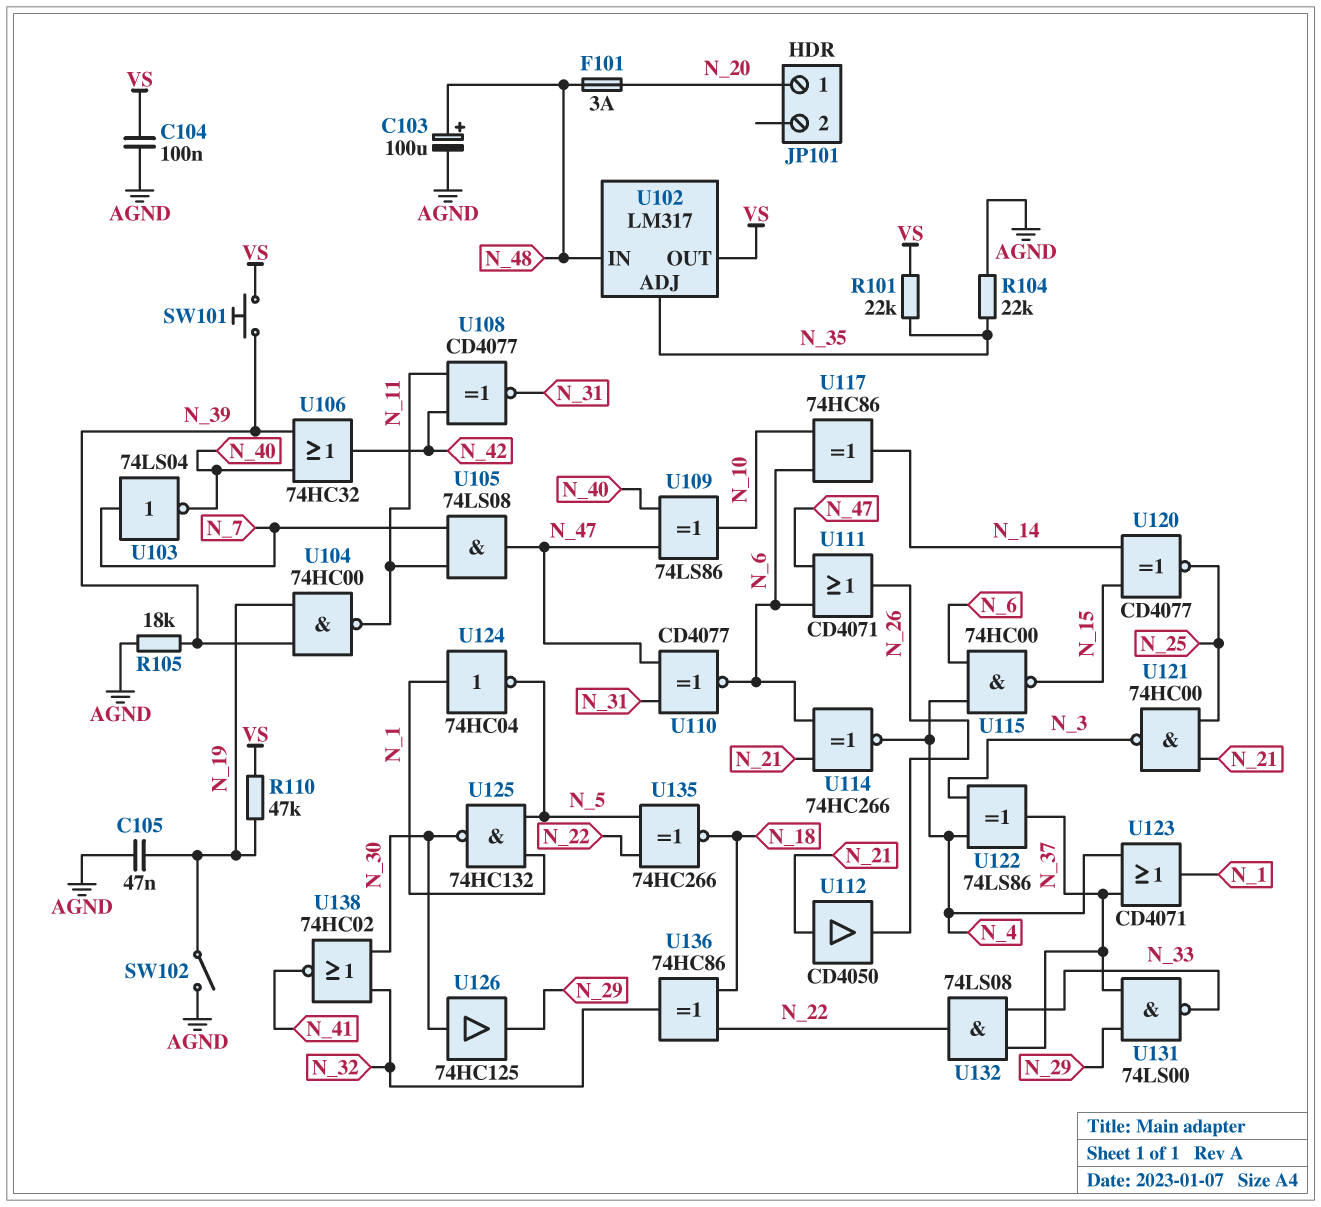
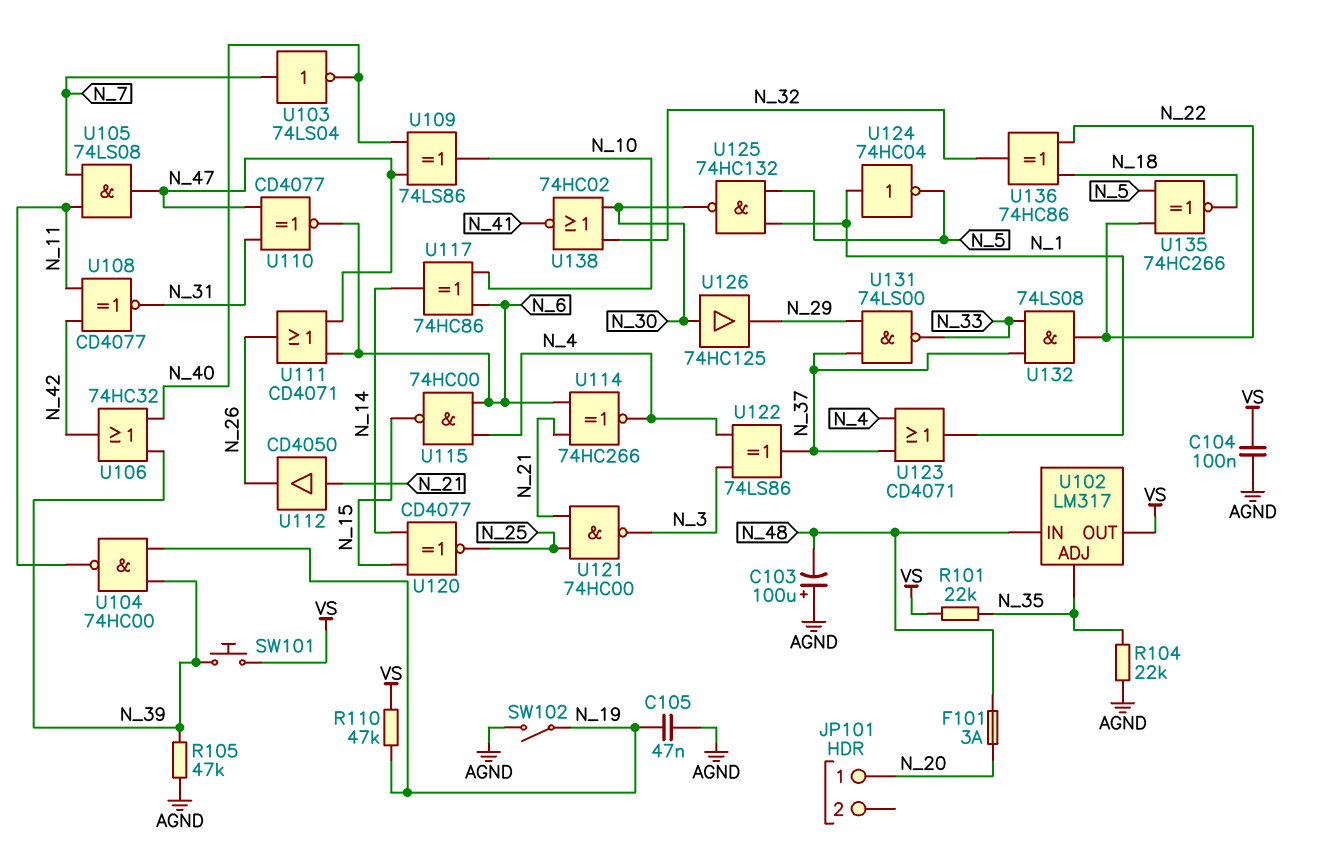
C103: 100uF (plus N_48, minus AGND) -> 100uF (plus AGND, minus N_48)
R105: 18k (AGND, N_39) -> 47k (AGND, N_39)

